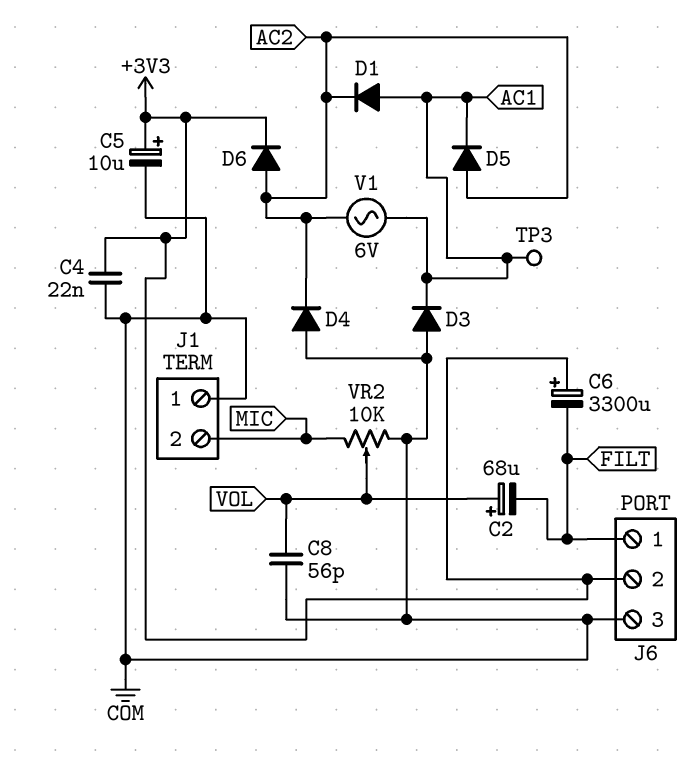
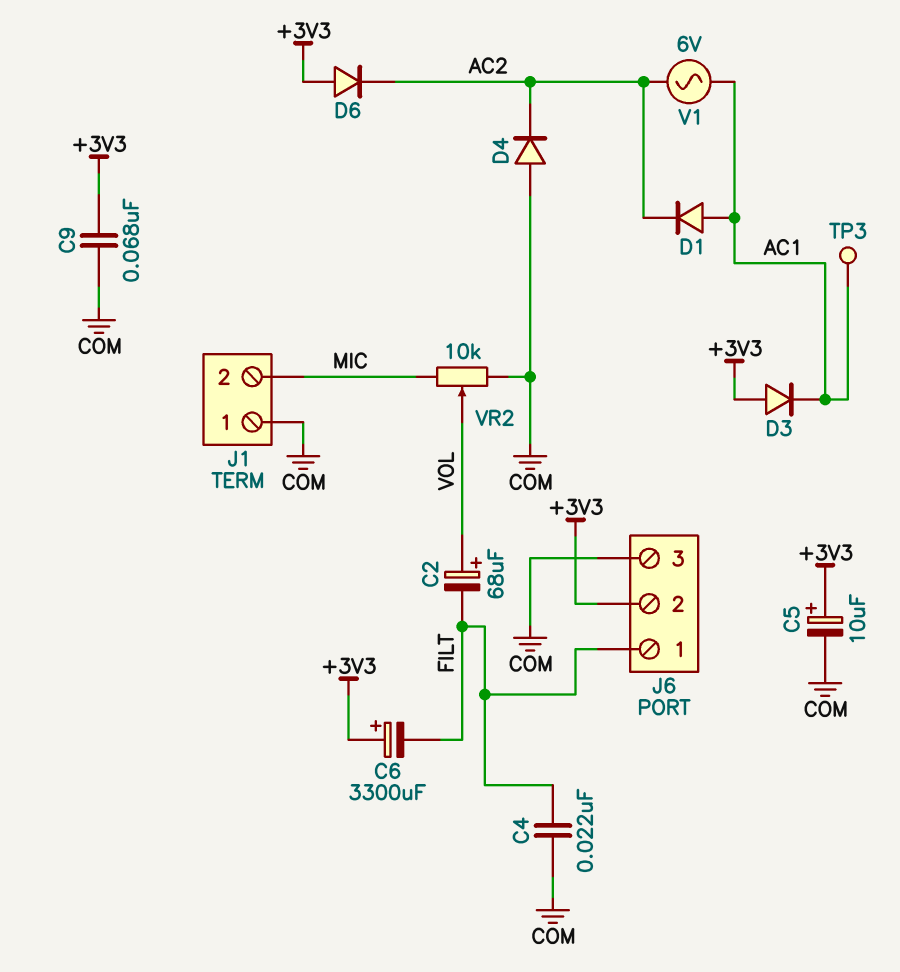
C4: 22nF (+3V3, COM) -> 22nF (COM, FILT)
C8: 56pF (COM, VOL) -> none
C9: none -> 68nF (+3V3, COM)
D3: diode (A COM, K AC1) -> diode (A +3V3, K AC1)
D5: diode (A AC2, K AC1) -> none
D6: diode (A AC2, K +3V3) -> diode (A +3V3, K AC2)

